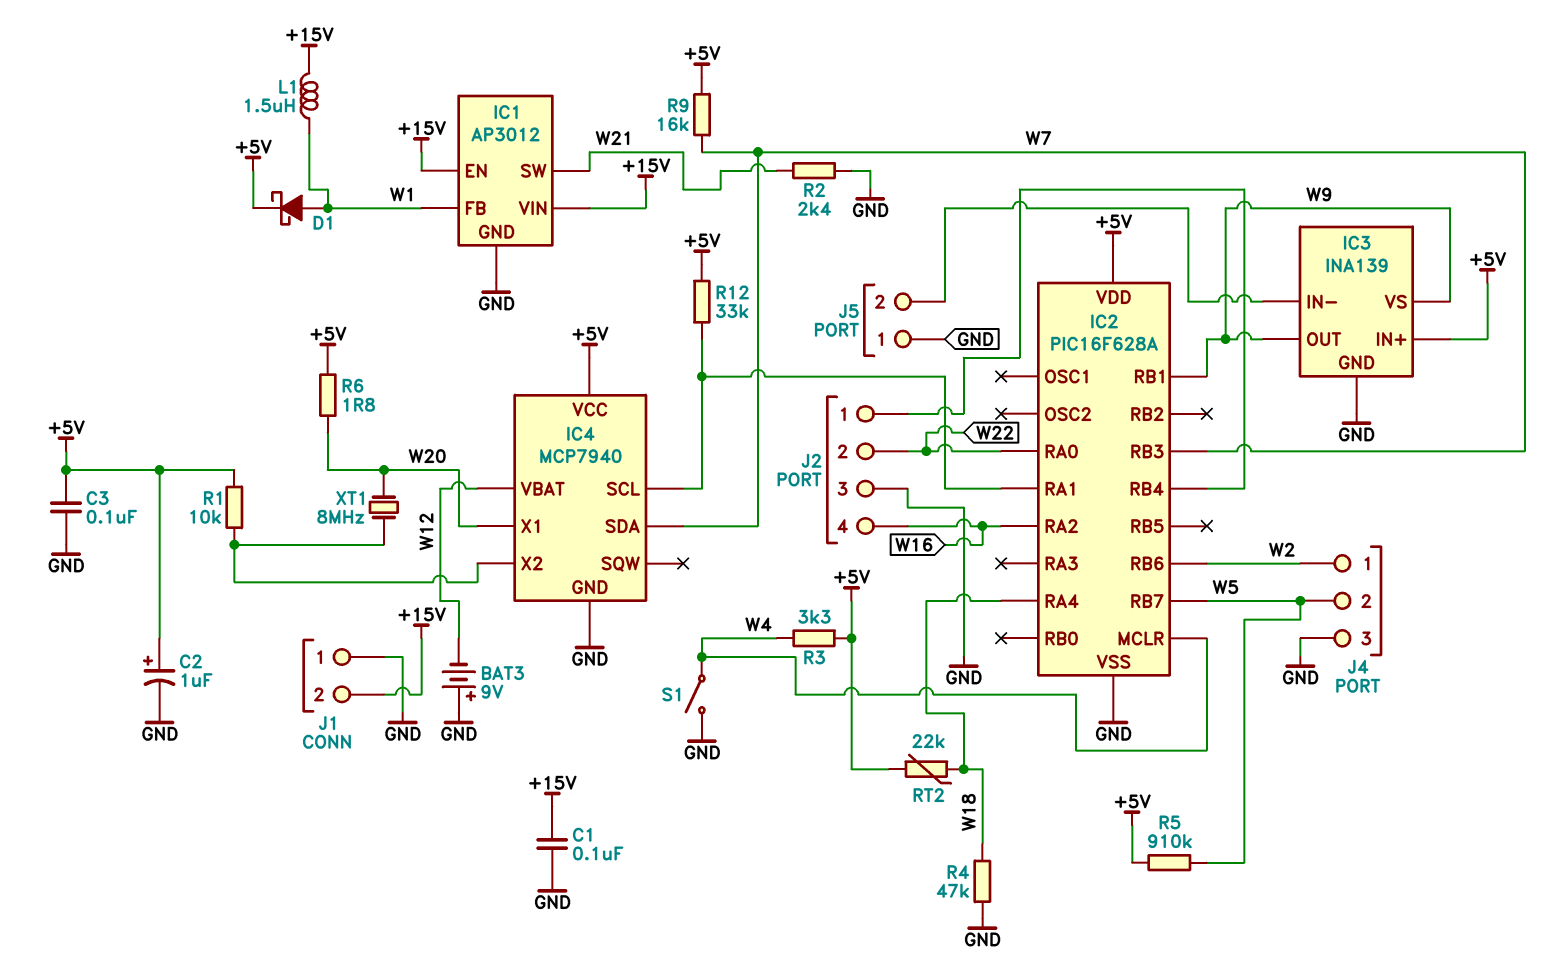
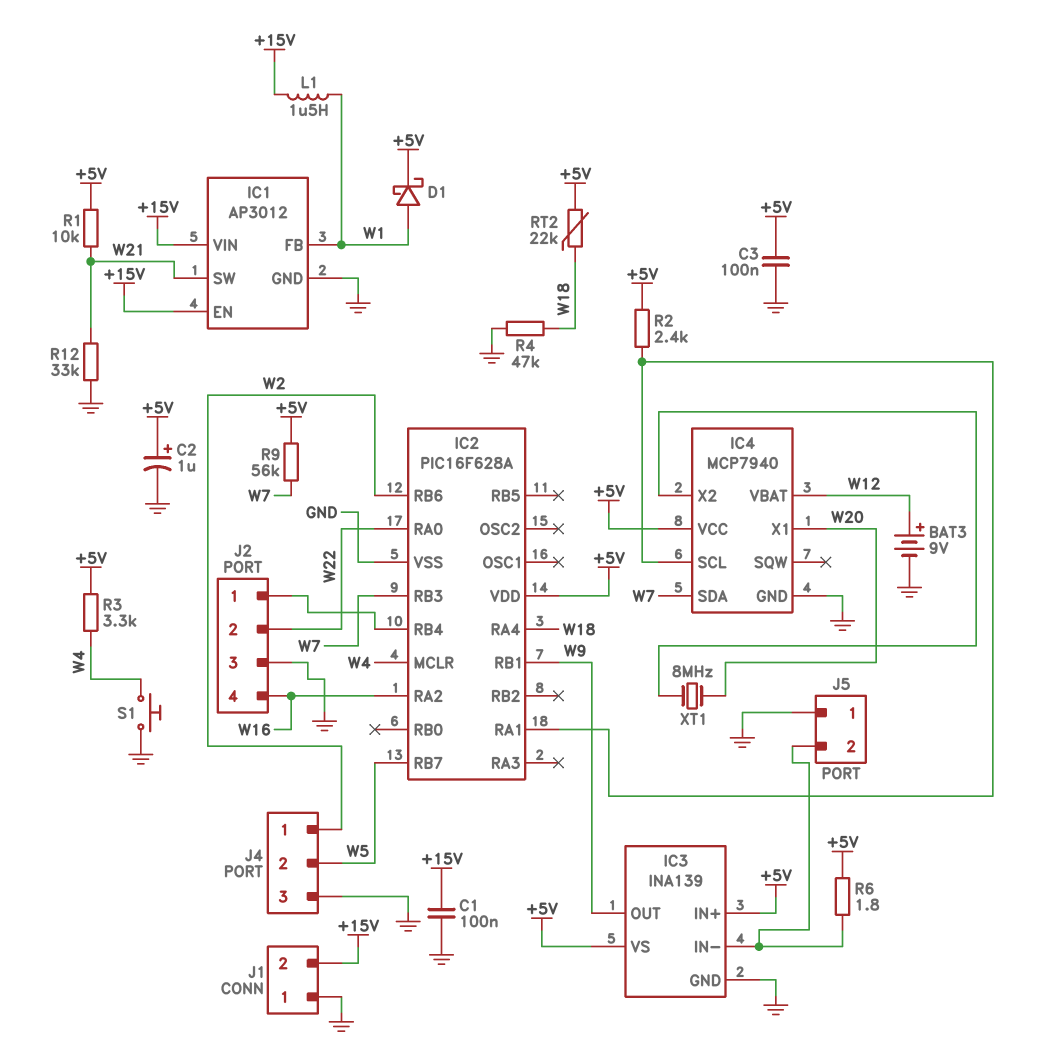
BAT3: 9V (plus GND, minus W12) -> 9V (plus W12, minus GND)
IC3 pin VS: W9 -> +5V
R1: 10k (+5V, IC4/X2) -> 10k (+5V, W21)
R2: 2.4k (GND, W21) -> 2.4k (+5V, IC2/RA1)
R5: 910k (+5V, W5) -> none
R6: 1.8 (+5V, W20) -> 1.8 (+5V, IC3/IN-)
R9: 16k (+5V, W7) -> 56k (+5V, W7)
R12: 33k (+5V, IC2/RA1) -> 33k (GND, W21)
S1: switch (GND, W4) -> button (GND, W4)

